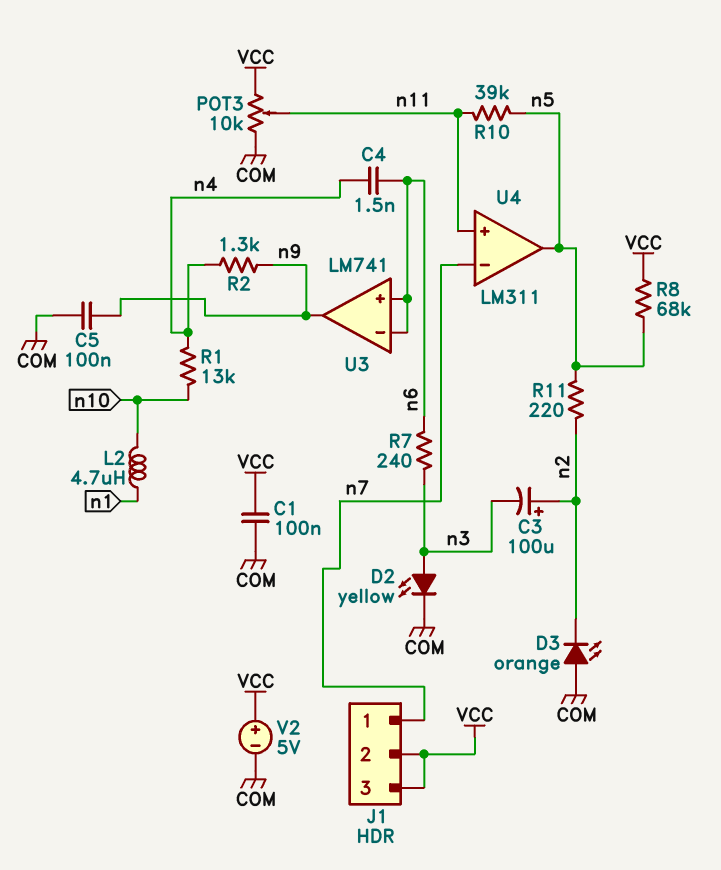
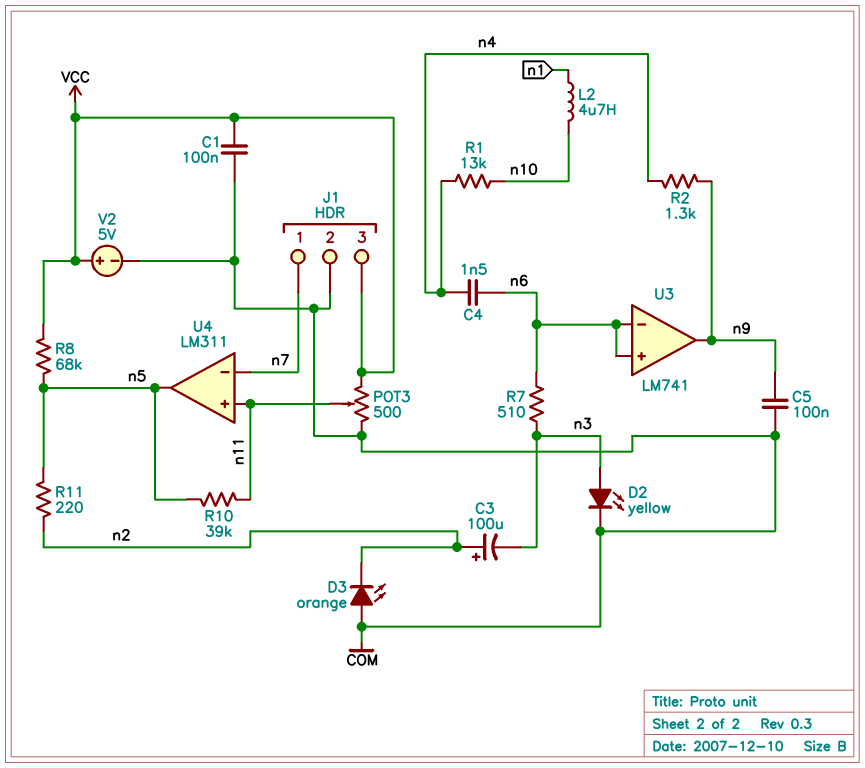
J1 pin 2: VCC -> COM
POT3: 10k (COM, VCC, wiper n11) -> 500 (COM, VCC, wiper n11)
R7: 240 (n3, n6) -> 510 (n3, n6)

